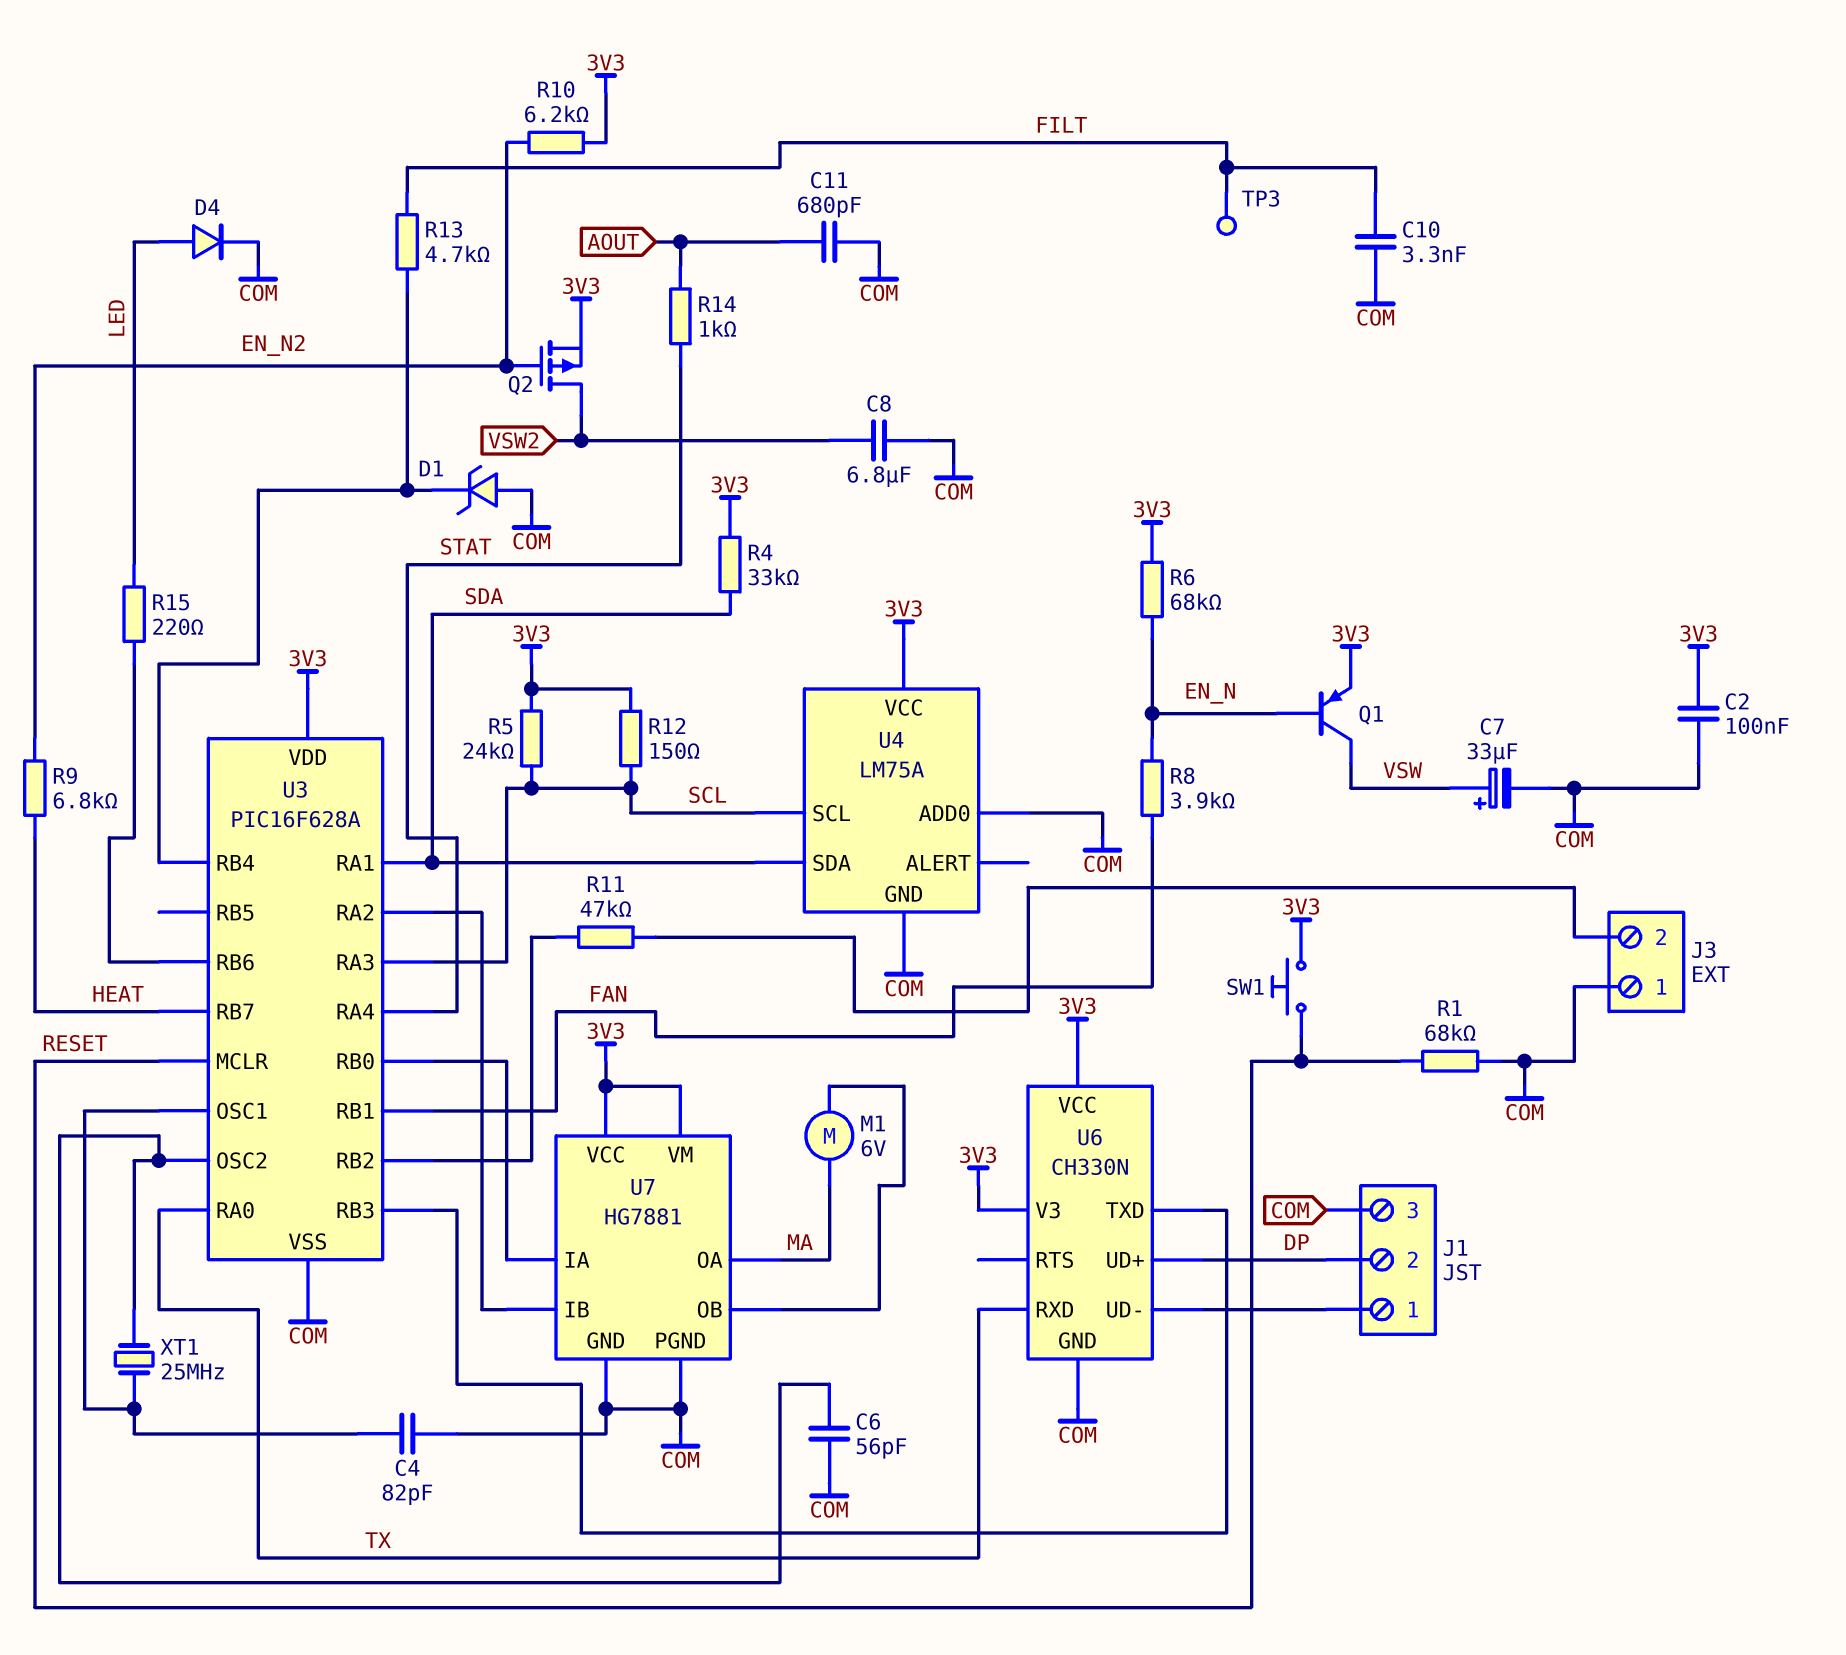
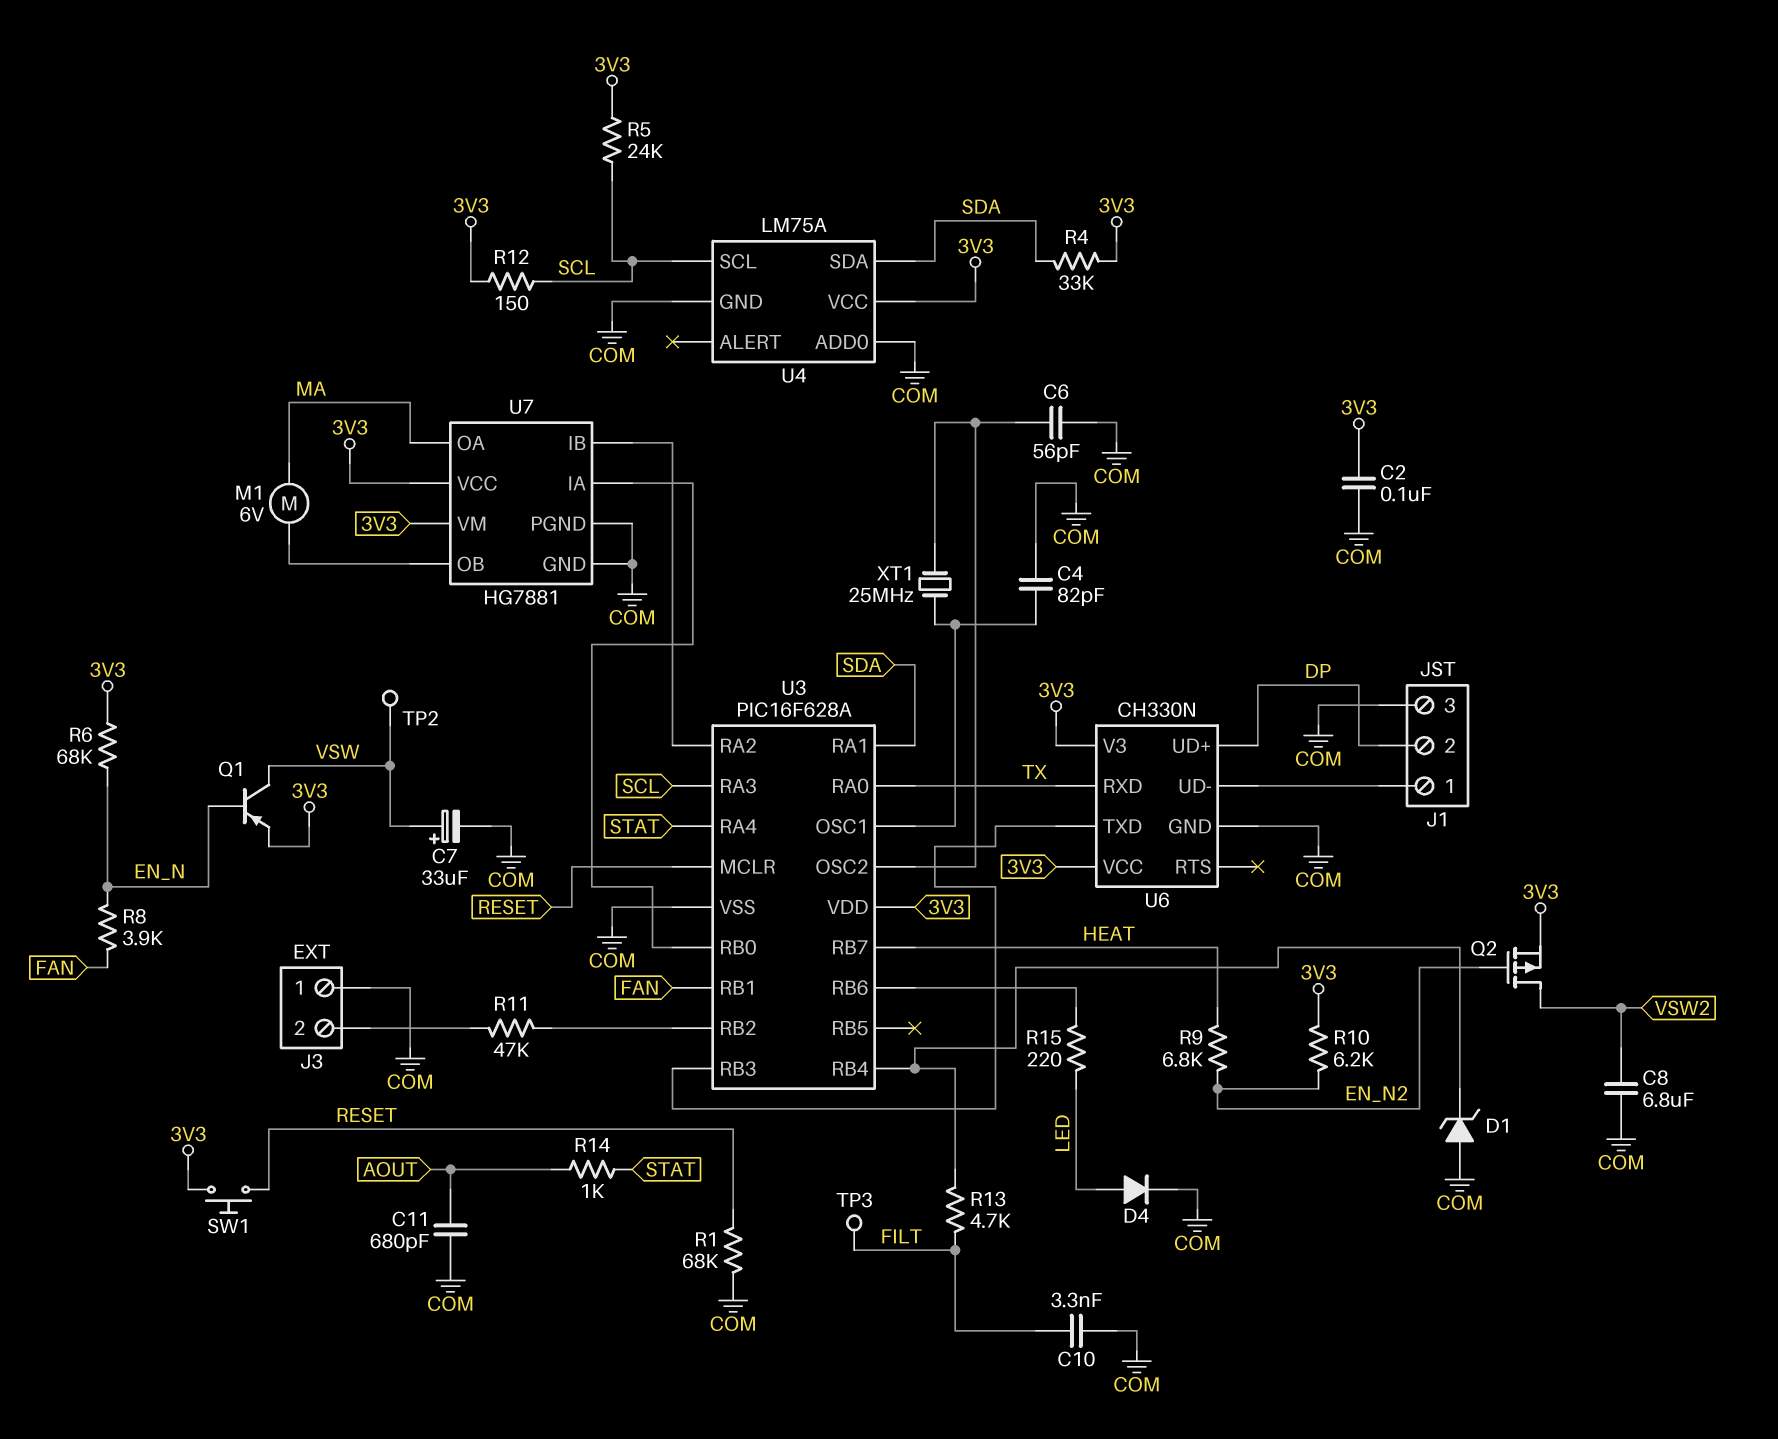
TP2: none -> test point (VSW)

